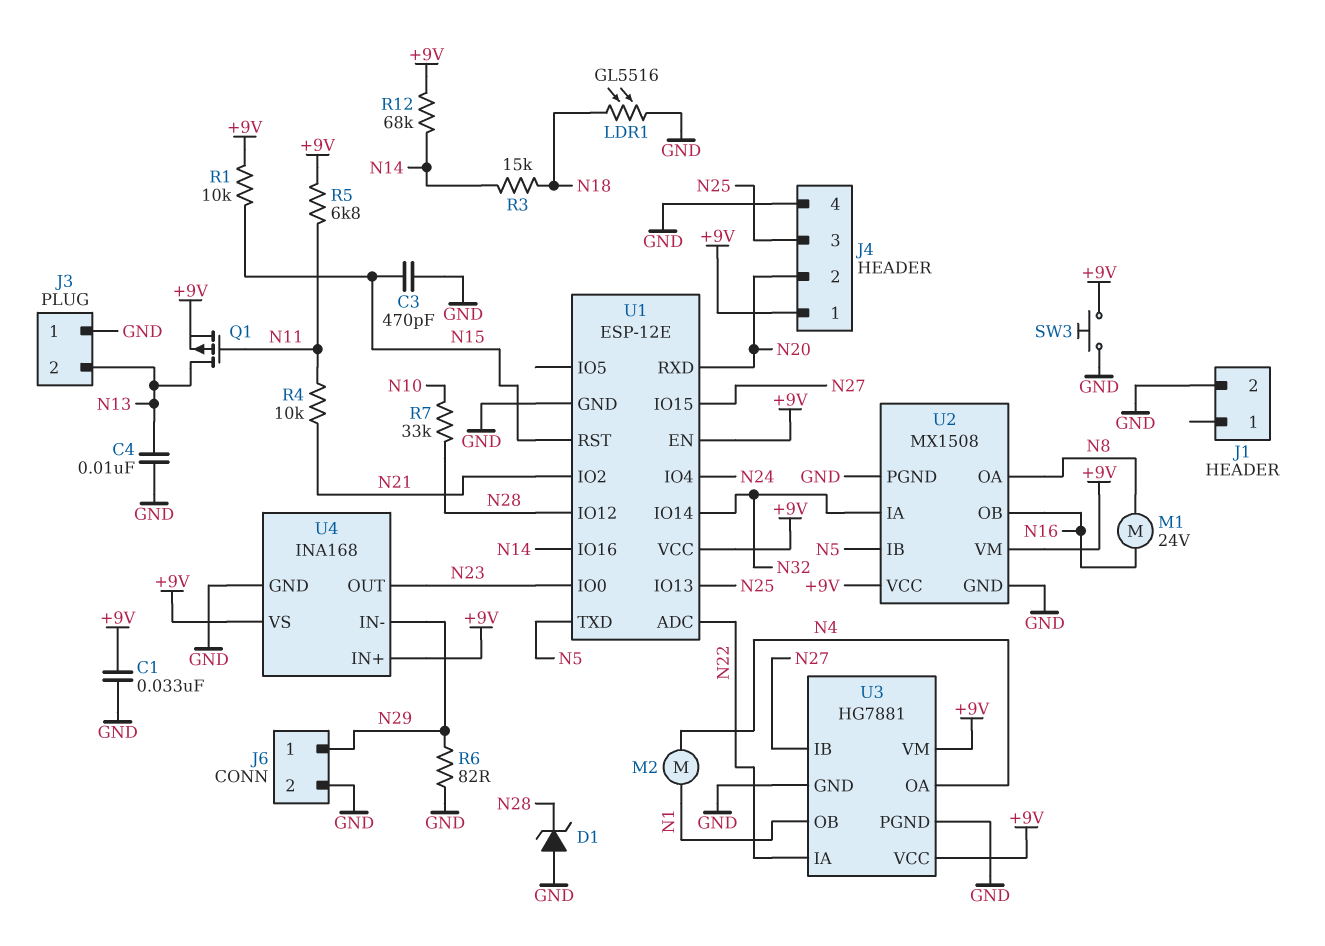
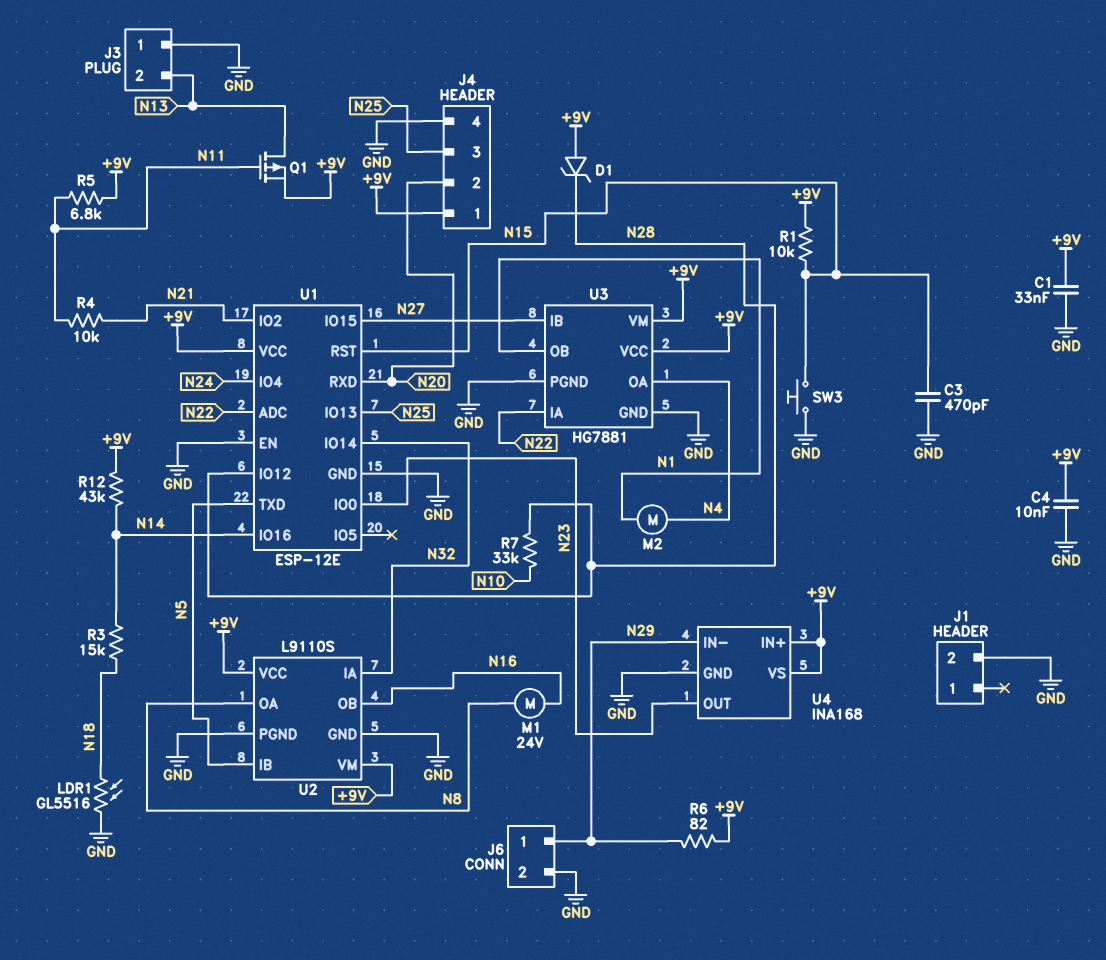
C4: 10nF (GND, N13) -> 10nF (+9V, GND)
D1: zener (A GND, K N28) -> zener (A +9V, K N28)
R6: 82 (GND, N29) -> 82 (+9V, N29)
R12: 68k (+9V, N14) -> 43k (+9V, N14)
SW3: button (+9V, GND) -> button (GND, N15)
U1 pin EN: +9V -> GND
U2: MX1508 -> L9110S

